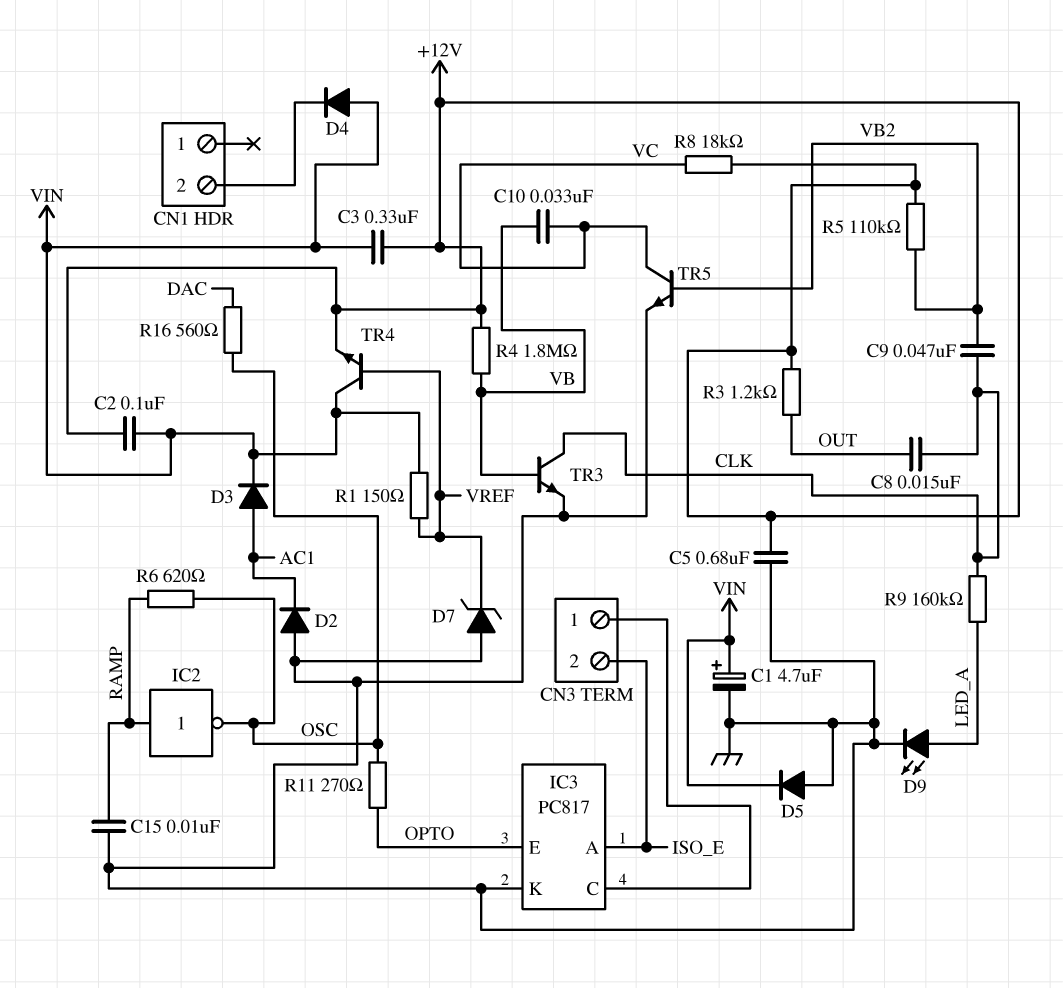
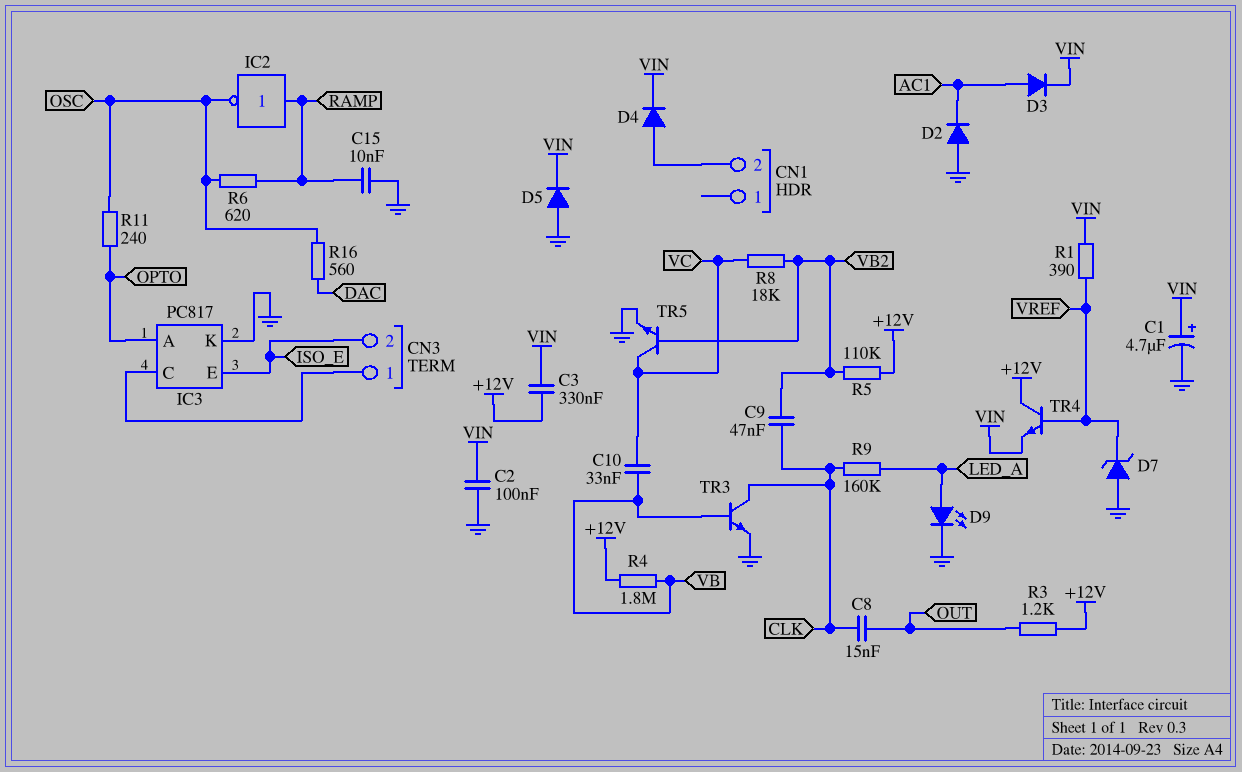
C2: 100nF (+12V, VIN) -> 100nF (GND, VIN)
C5: 680nF (+12V, GND) -> none
D4: diode (A VIN, K CN1/2) -> diode (A CN1/2, K VIN)
IC3 pin A: ISO_E -> OPTO
IC3 pin E: OPTO -> ISO_E
R1: 150 (VIN, VREF) -> 390 (VIN, VREF)
R8: 18k (+12V, VC) -> 18k (VB2, VC)
R11: 270 (OPTO, OSC) -> 240 (OPTO, OSC)
TR4: NPN (B VREF, C VIN, E +12V) -> NPN (B VREF, C +12V, E VIN)

